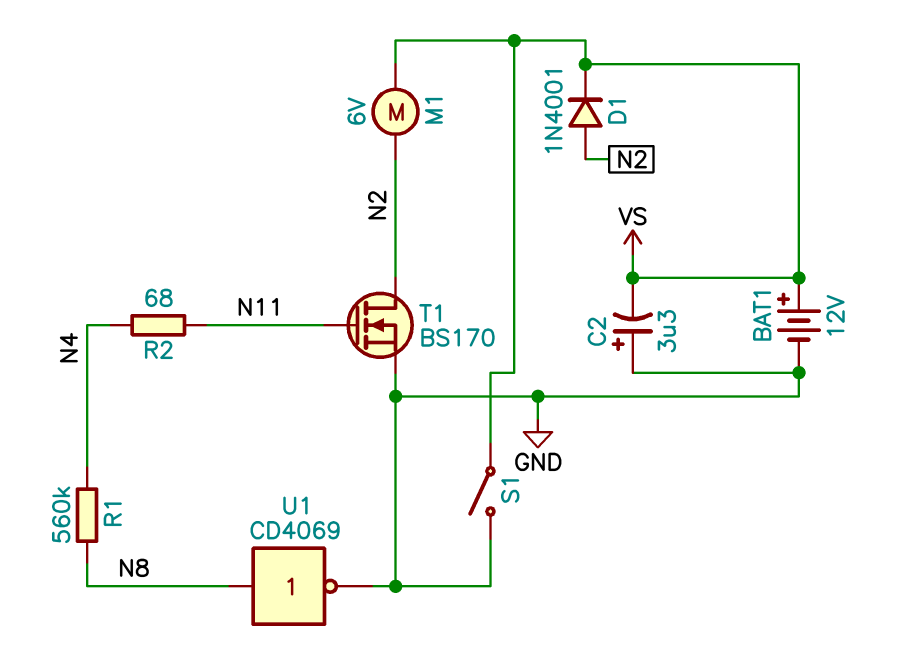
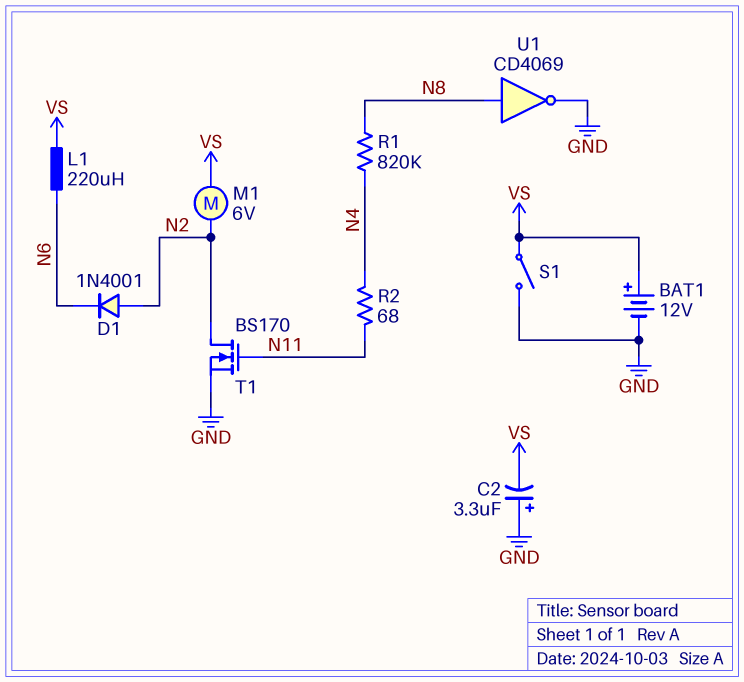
D1: diode 1N4001 (A N2, K VS) -> diode 1N4001 (A N2, K N6)
L1: none -> 220uH (N6, VS)
R1: 560k (N4, N8) -> 820k (N4, N8)

